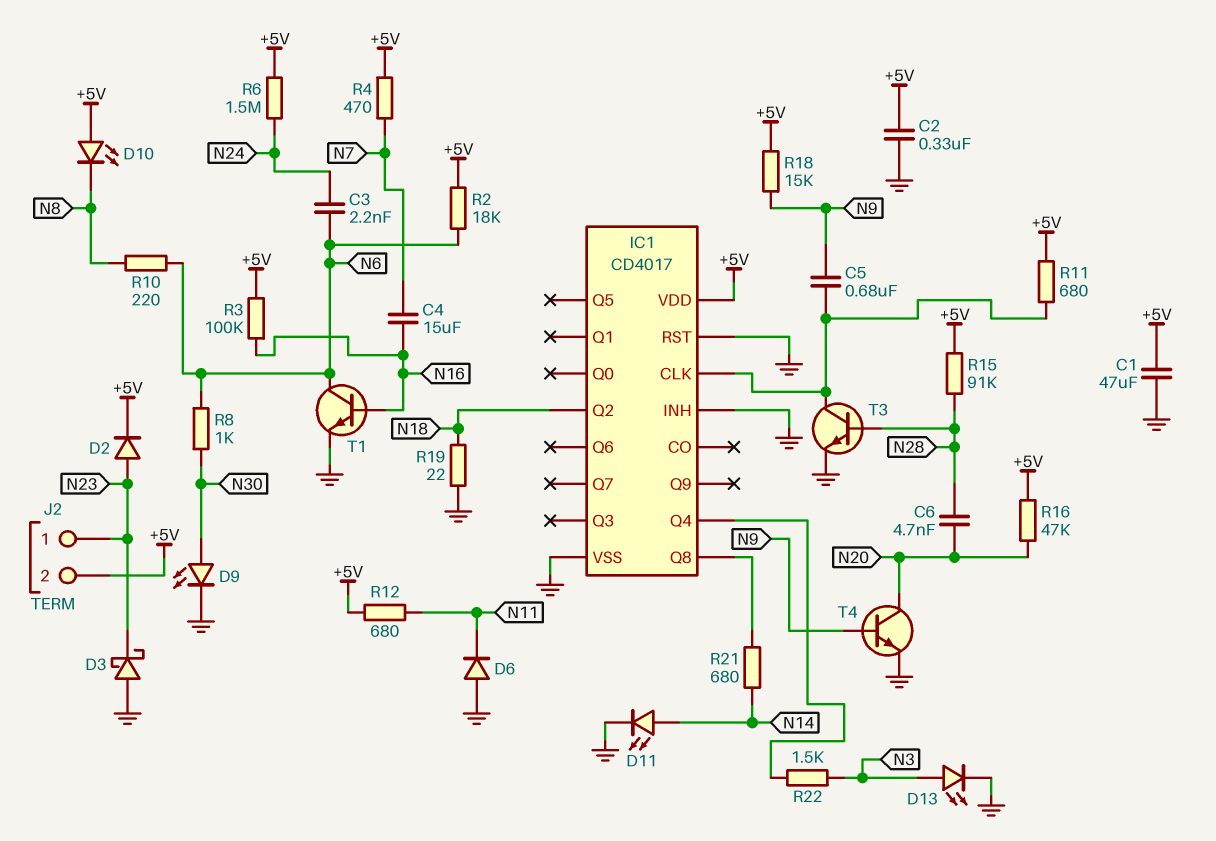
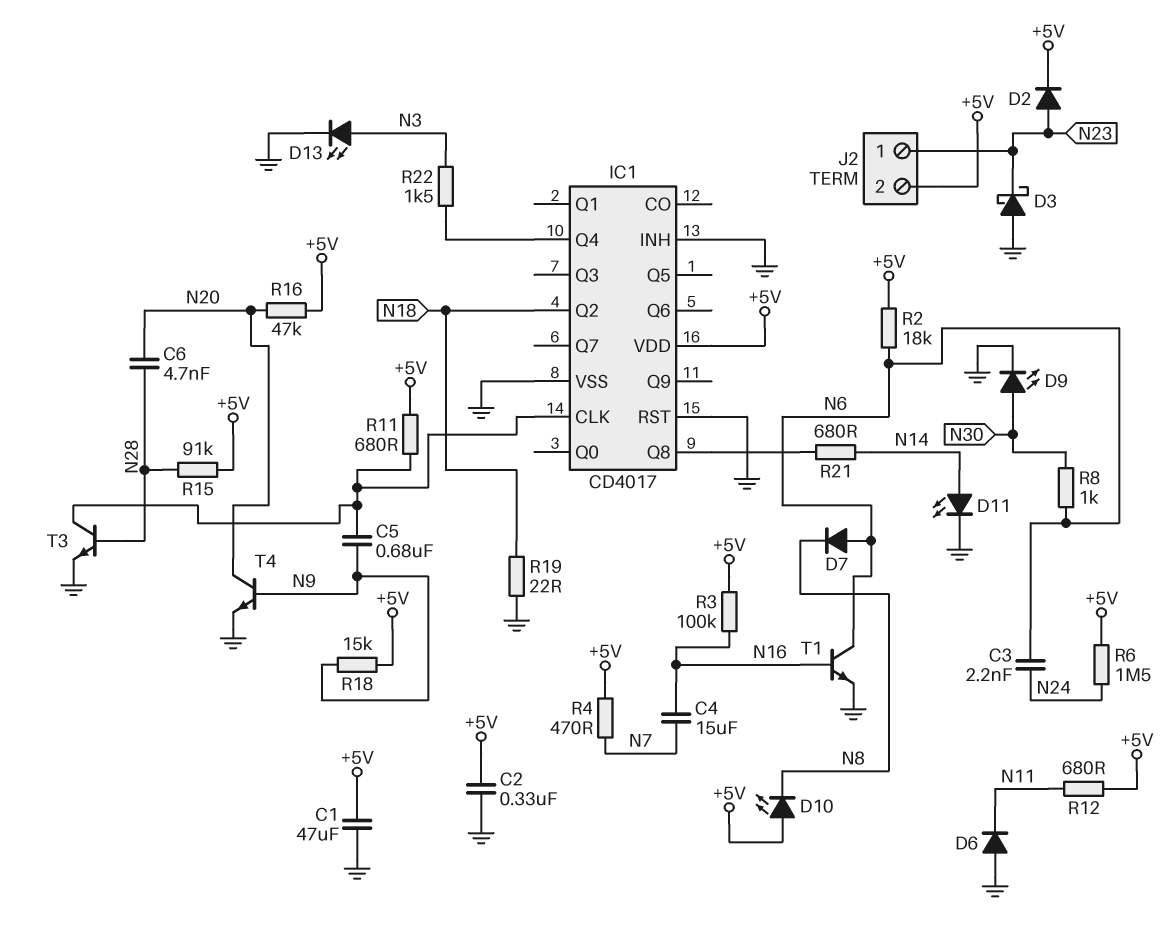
D7: none -> diode (A N6, K N8)
R10: 220 (N6, N8) -> none

